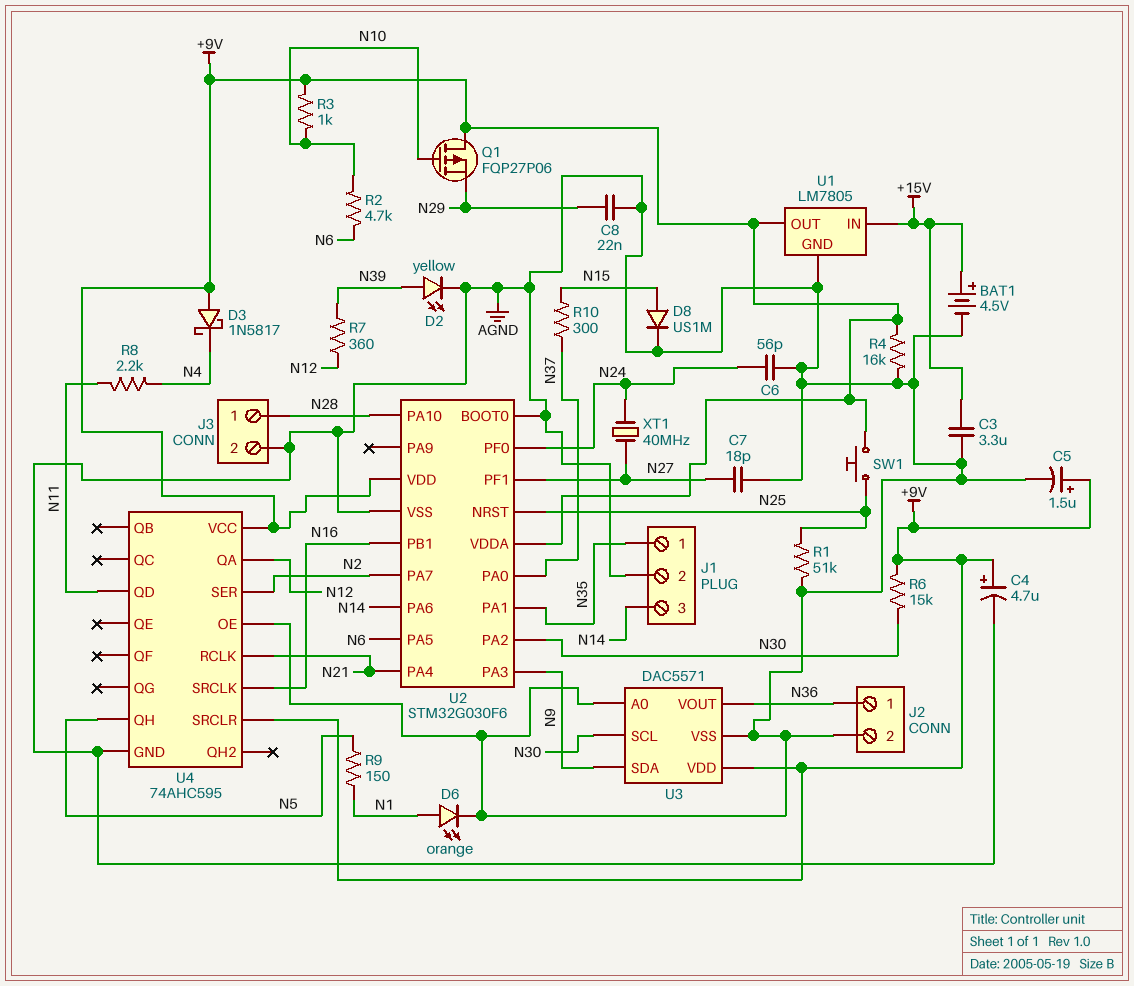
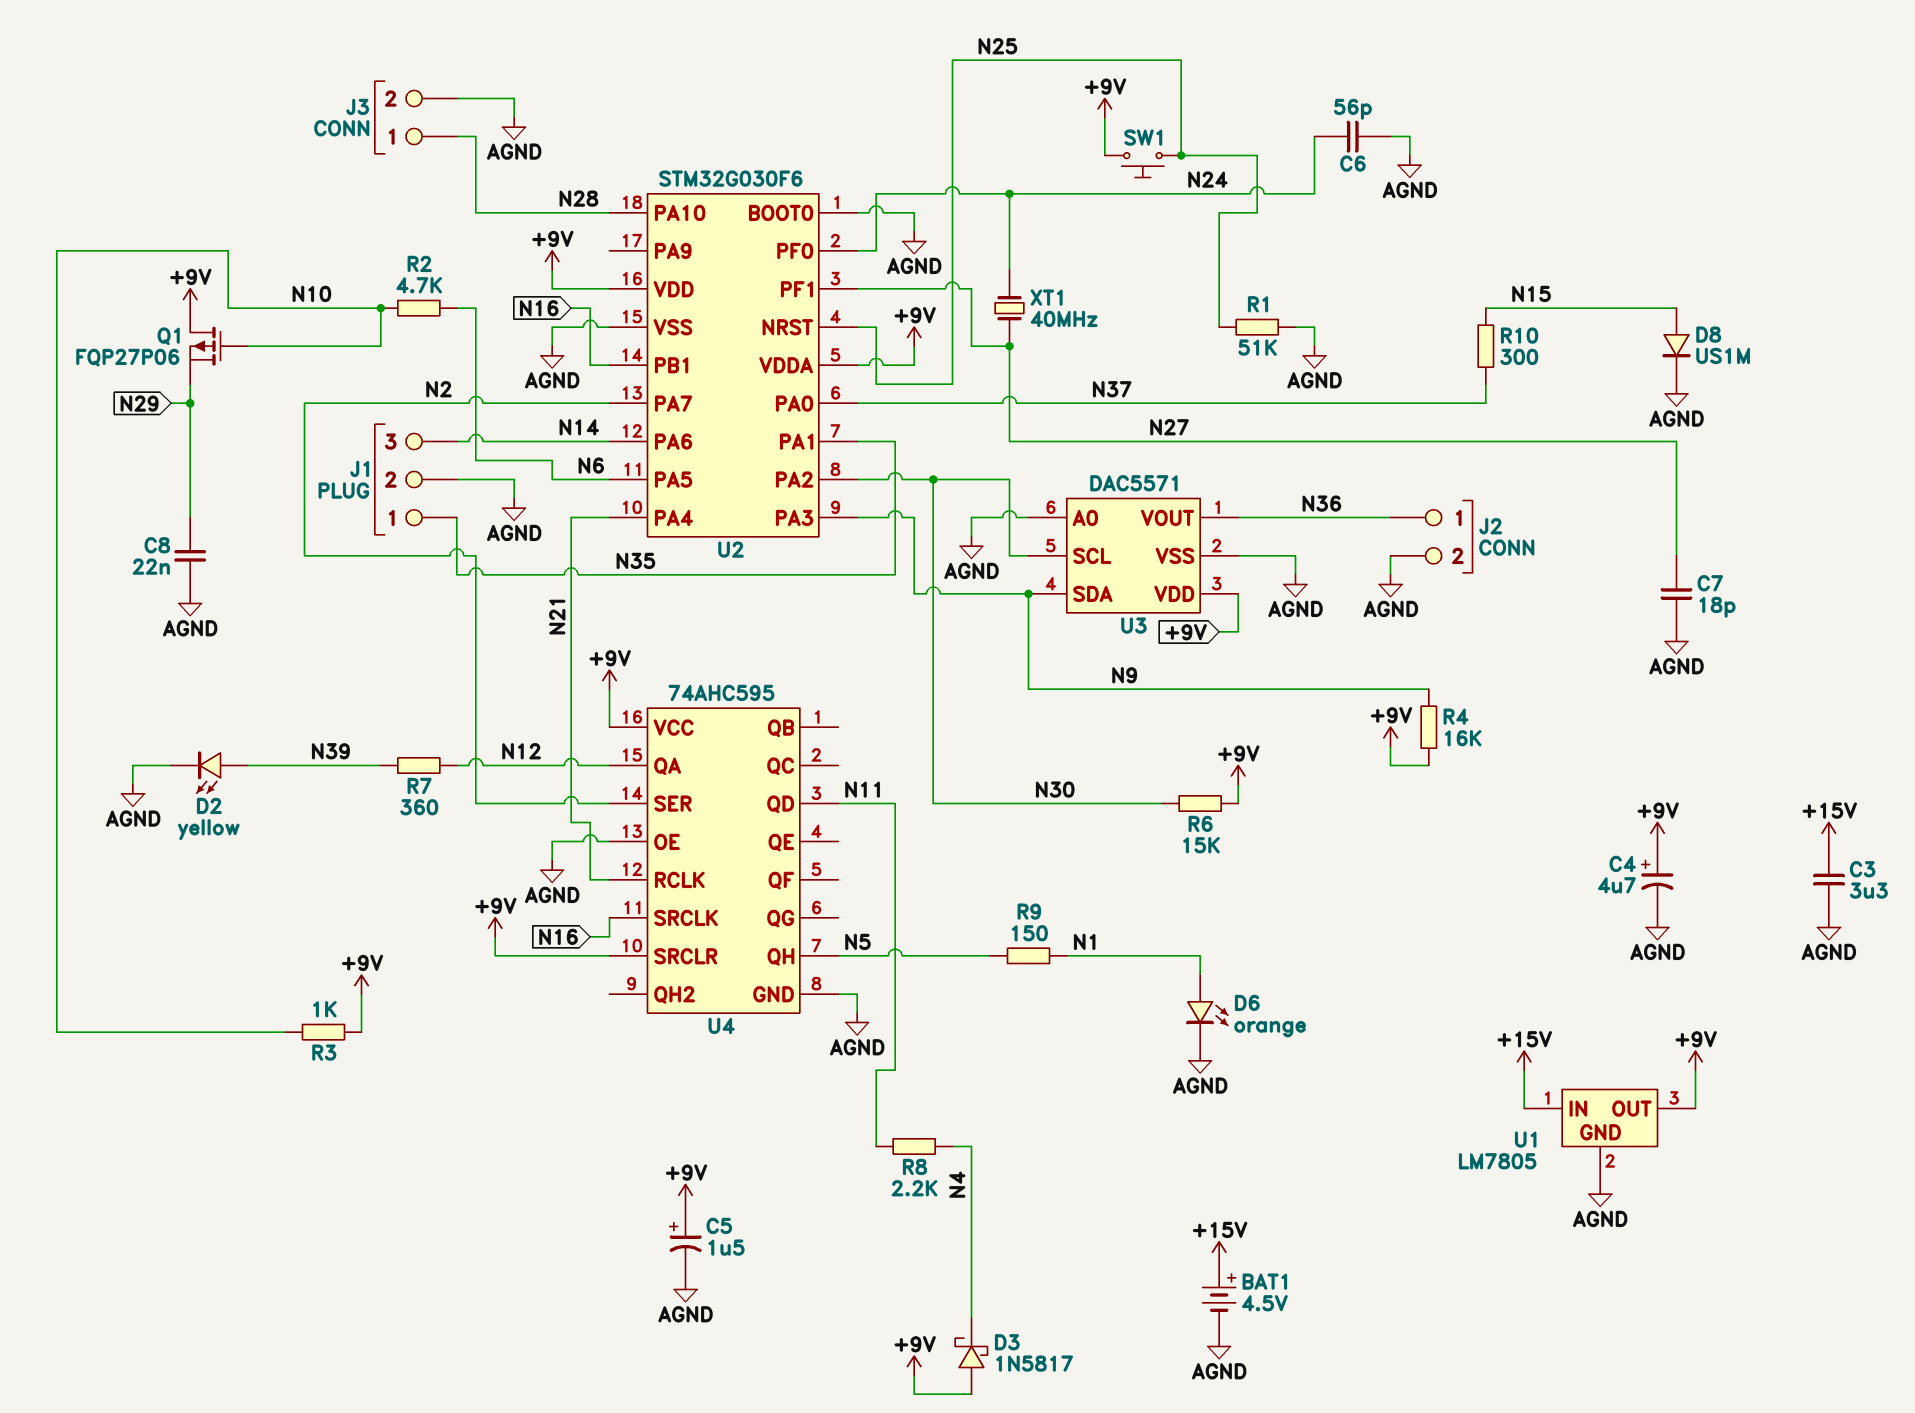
R4: 16k (+9V, AGND) -> 16k (+9V, N9)

